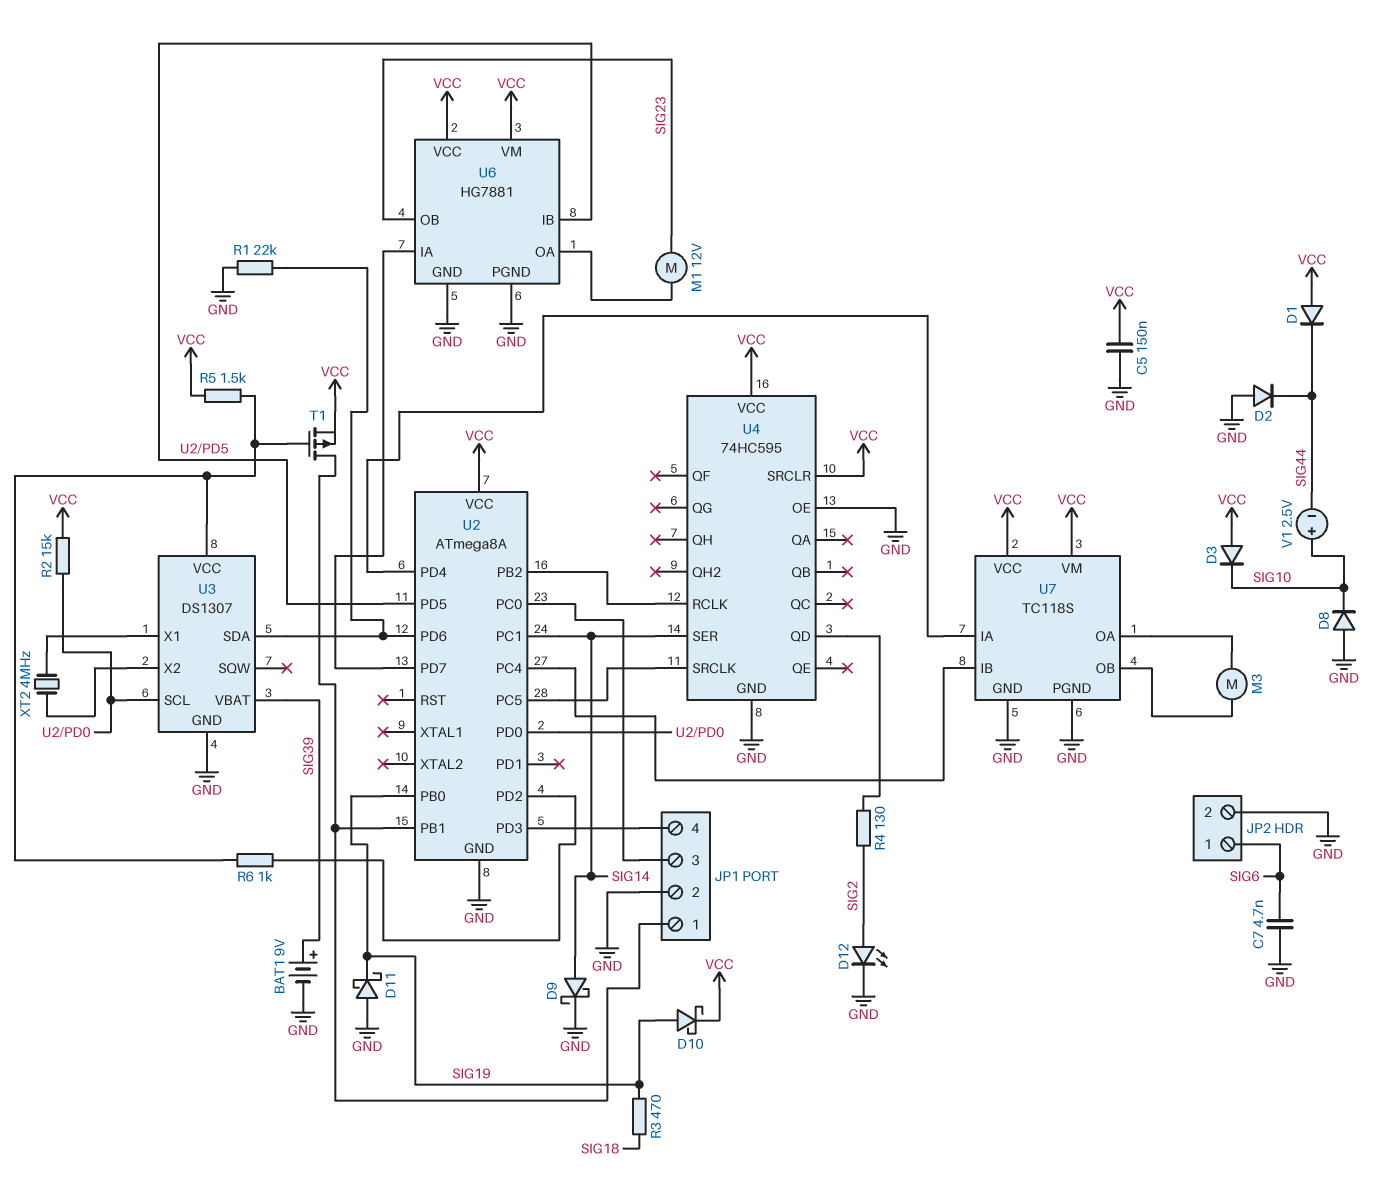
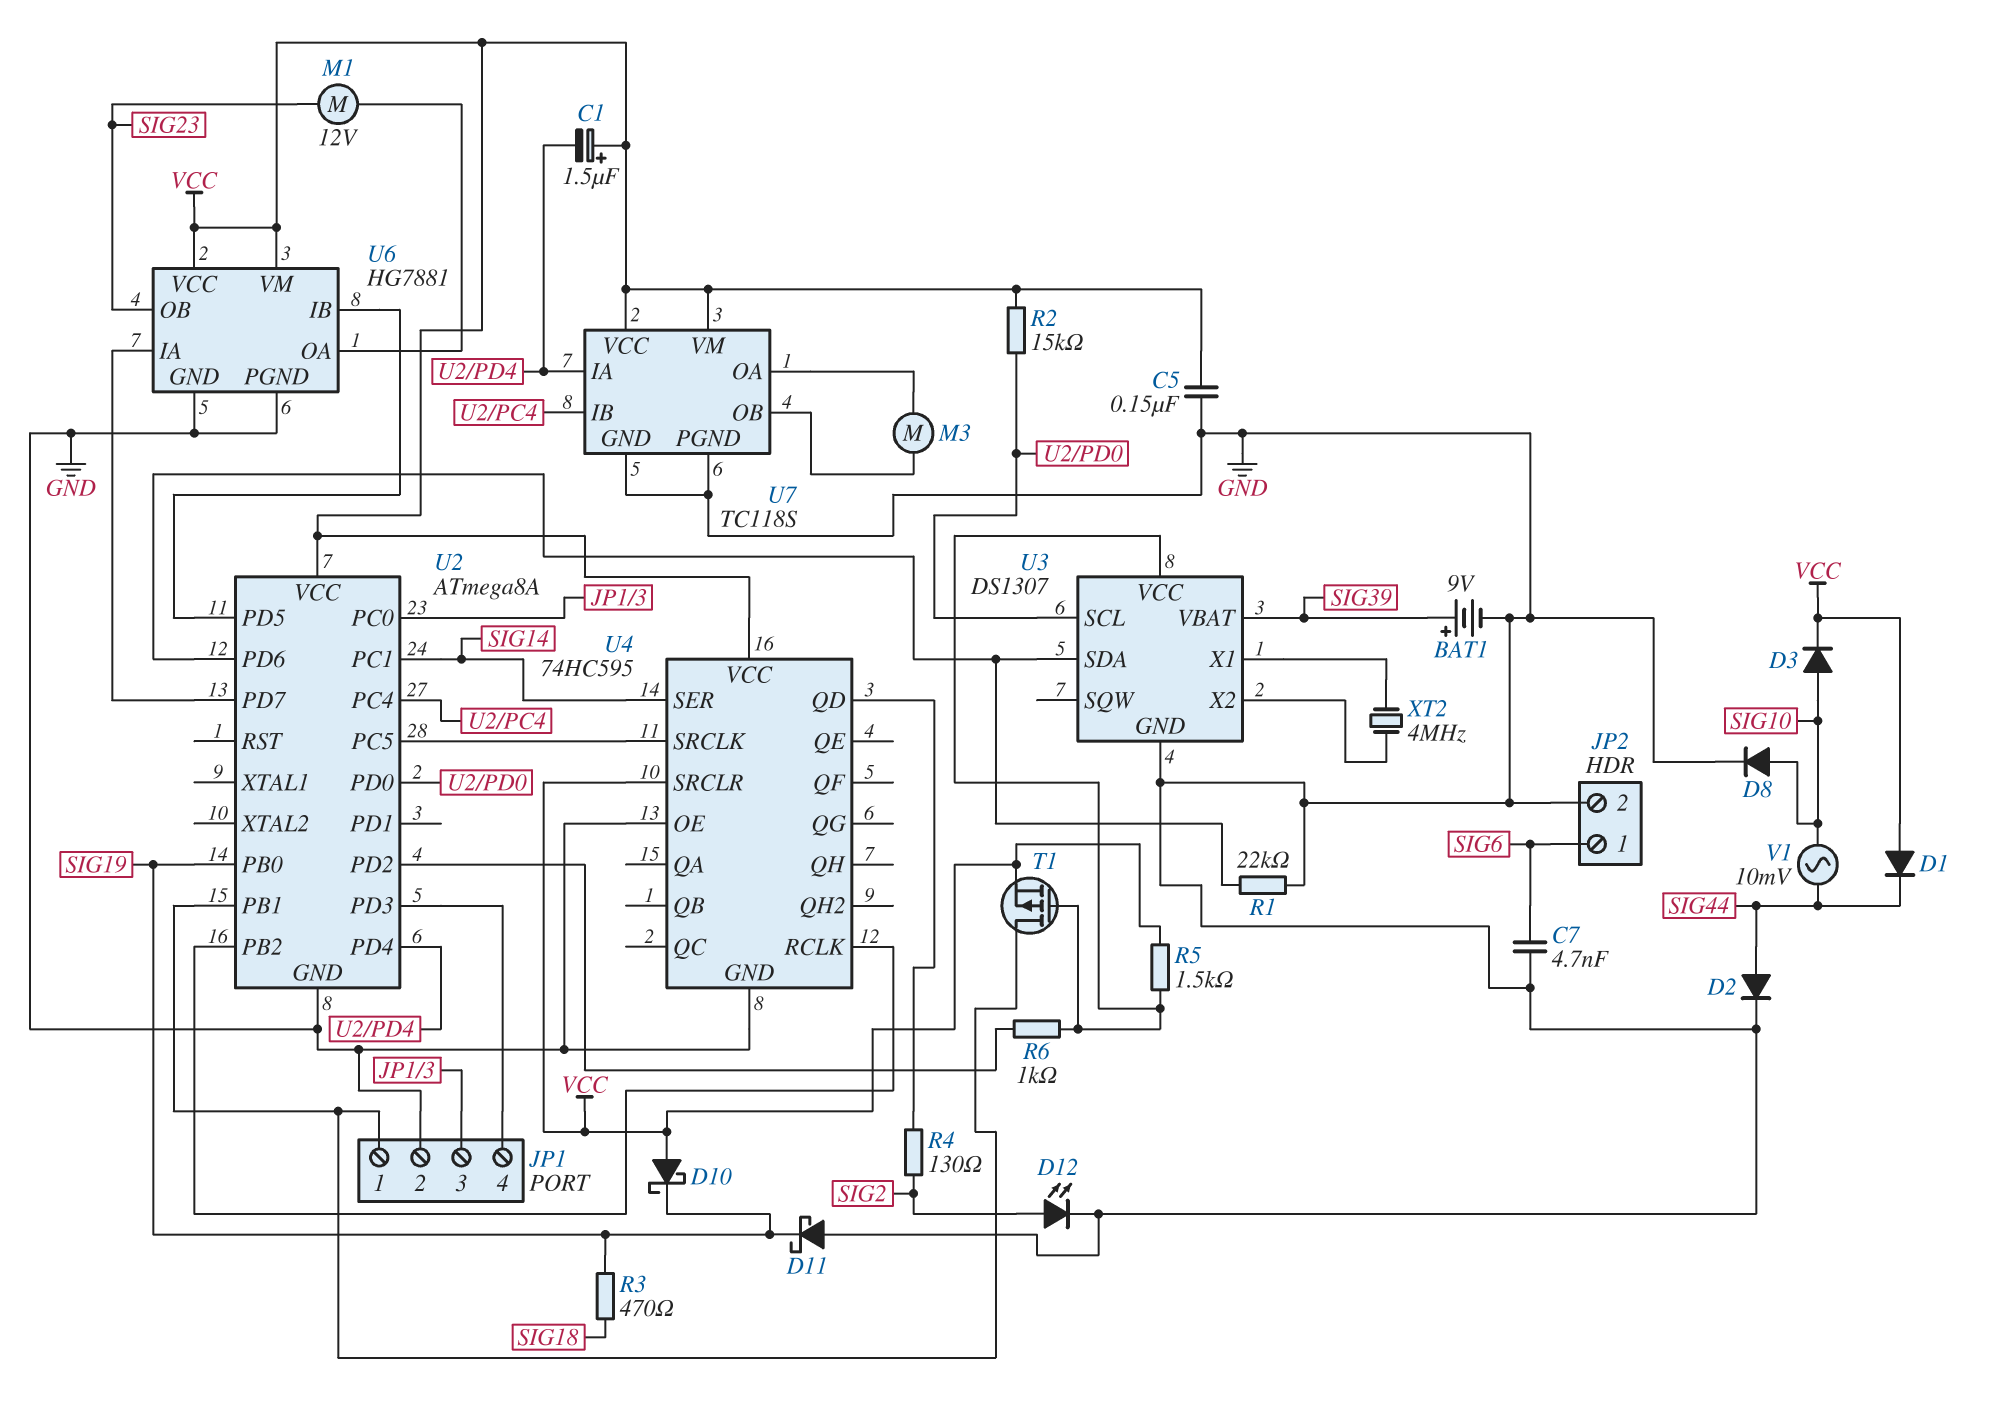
C1: none -> 1.5uF (plus VCC, minus U2/PD4)
D2: diode (A GND, K SIG44) -> diode (A SIG44, K GND)
D3: diode (A VCC, K SIG10) -> diode (A SIG10, K VCC)
D8: diode (A GND, K SIG10) -> diode (A SIG10, K GND)
D9: schottky (A SIG14, K GND) -> none
D10: schottky (A SIG19, K VCC) -> schottky (A VCC, K SIG19)
V1: 2.5V (plus SIG10, minus SIG44) -> AC 10mV (SIG10, SIG44)

